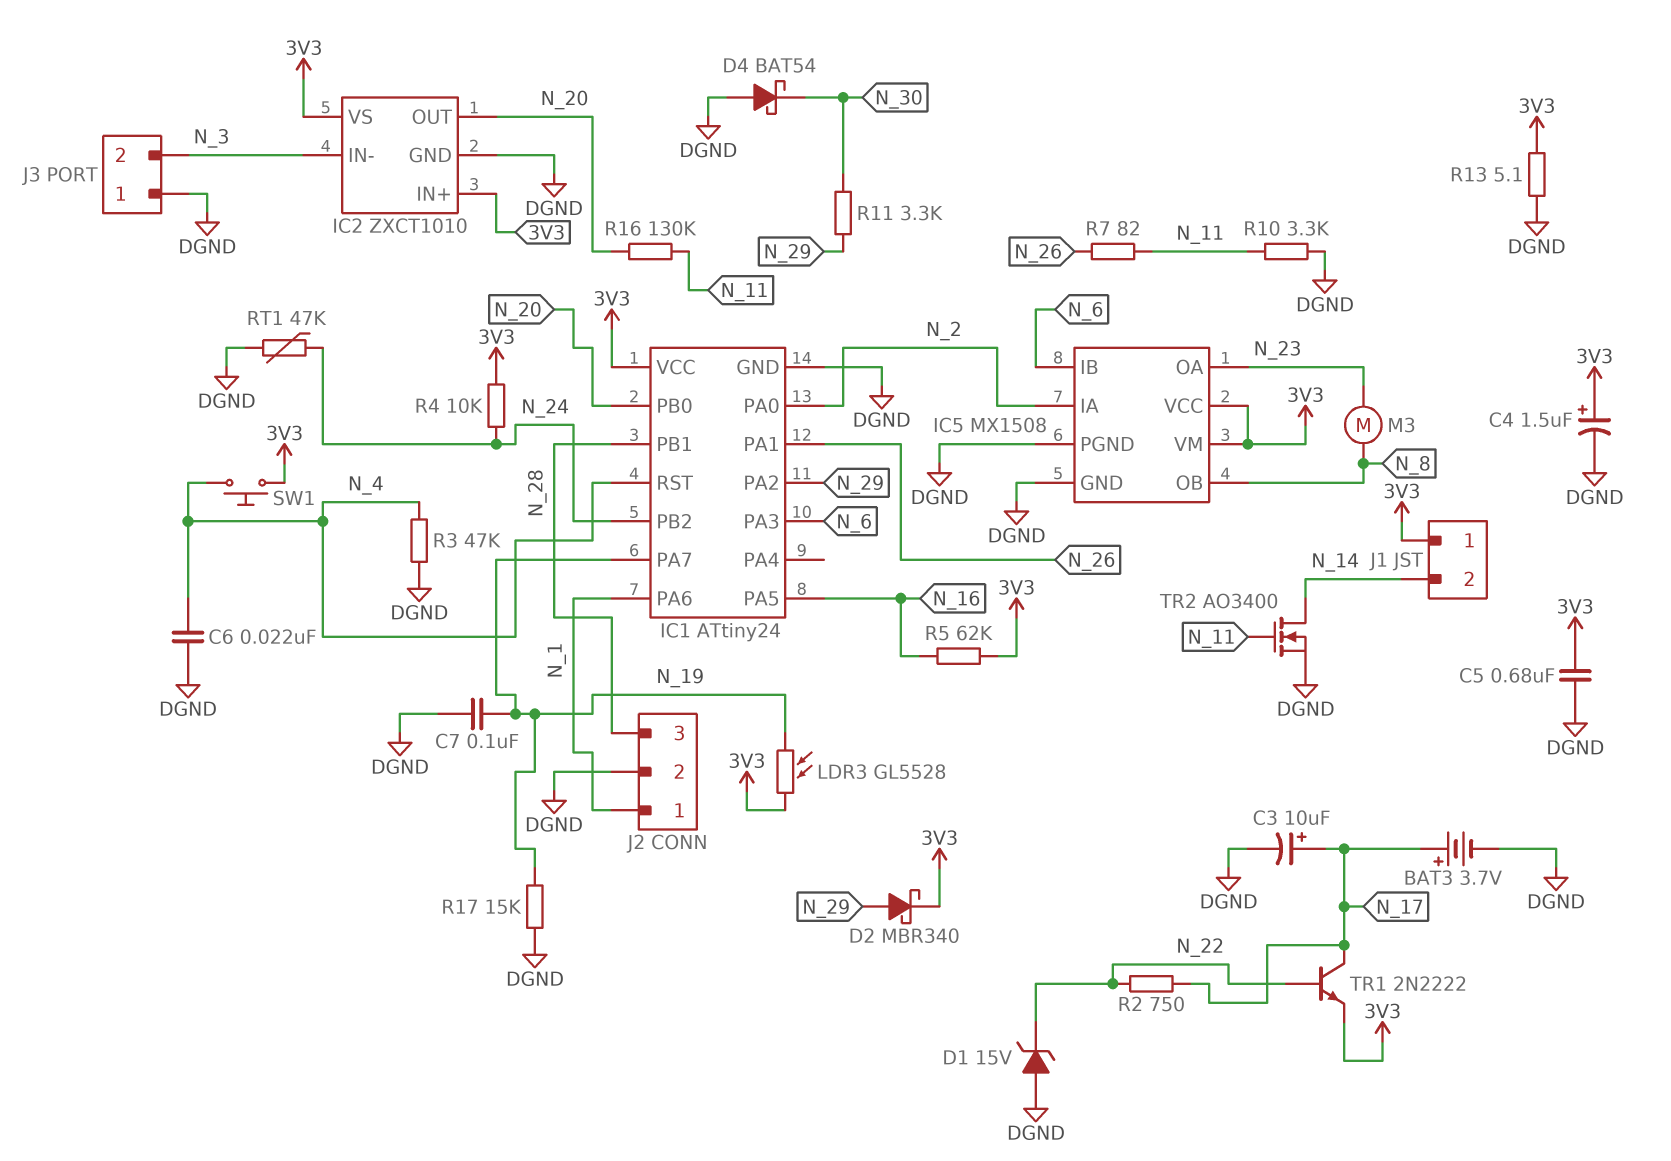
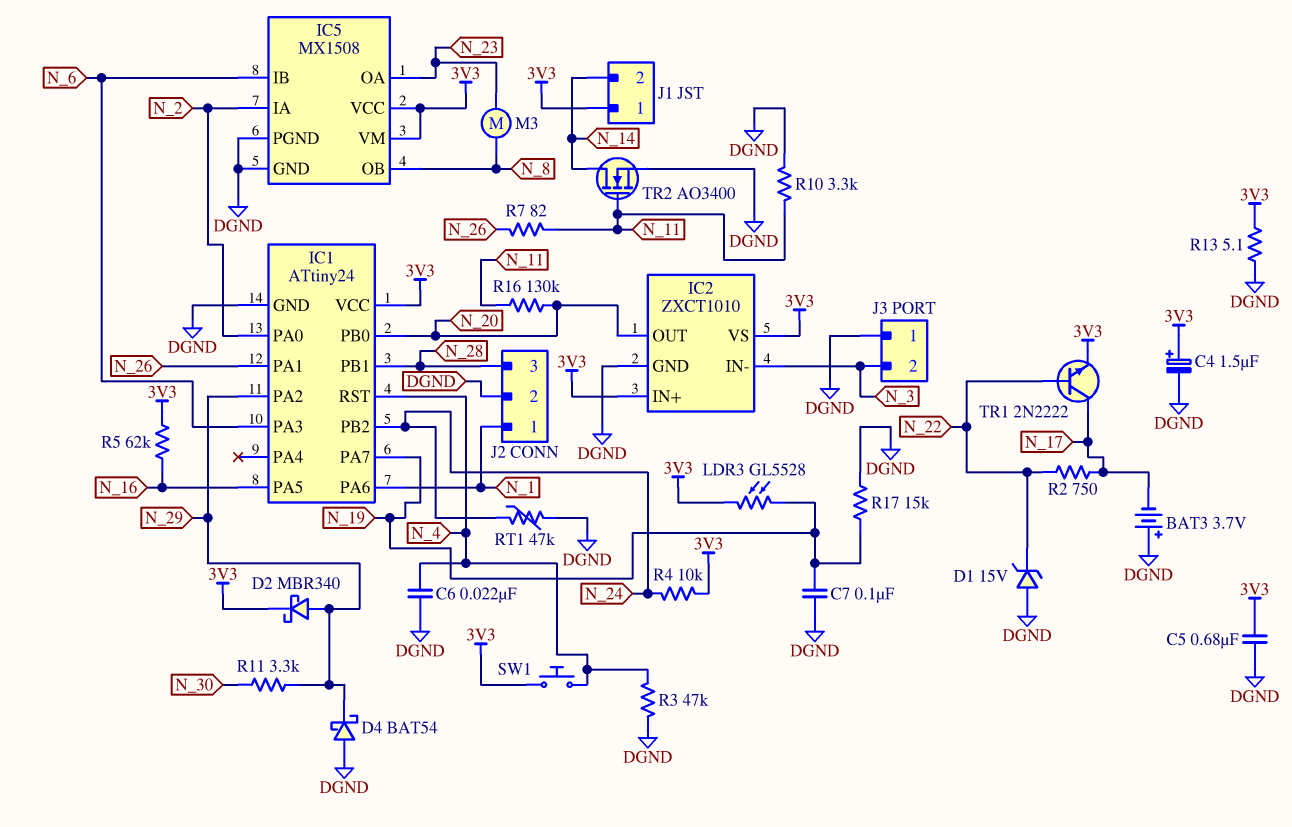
BAT3: 3.7V (plus N_17, minus DGND) -> 3.7V (plus DGND, minus N_17)
C3: 10uF (plus N_17, minus DGND) -> none
D4: schottky BAT54 (A DGND, K N_30) -> schottky BAT54 (A DGND, K N_29)

